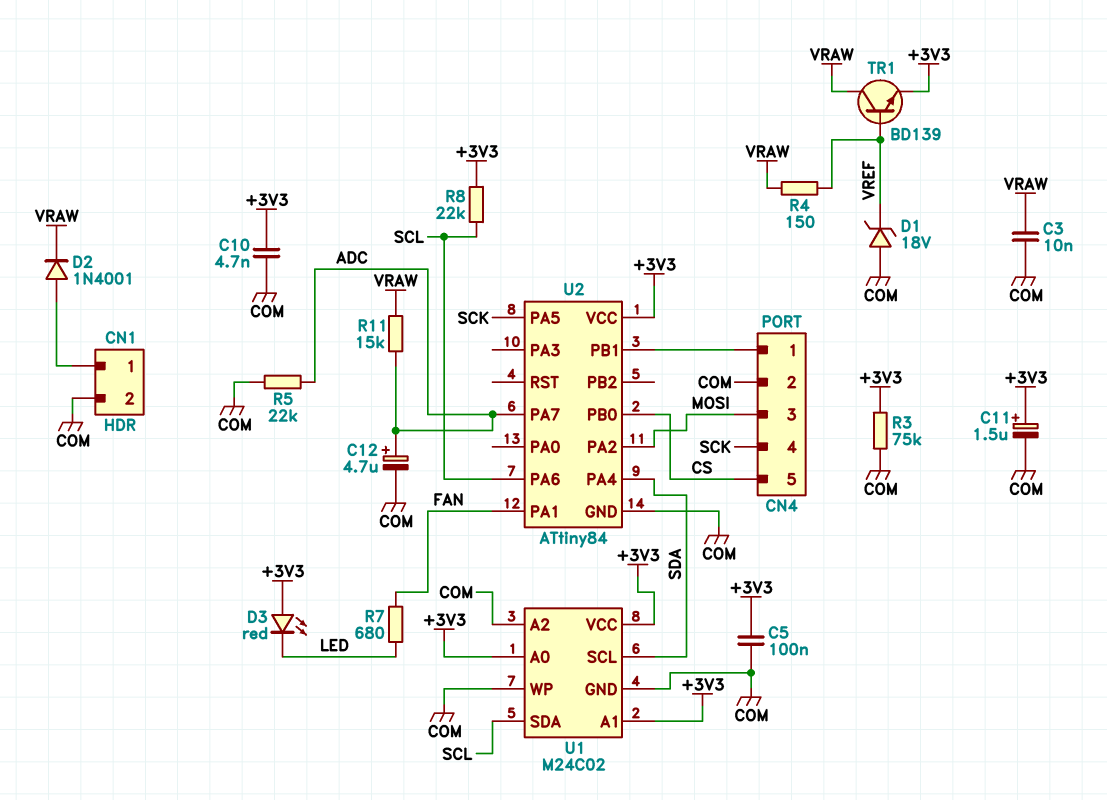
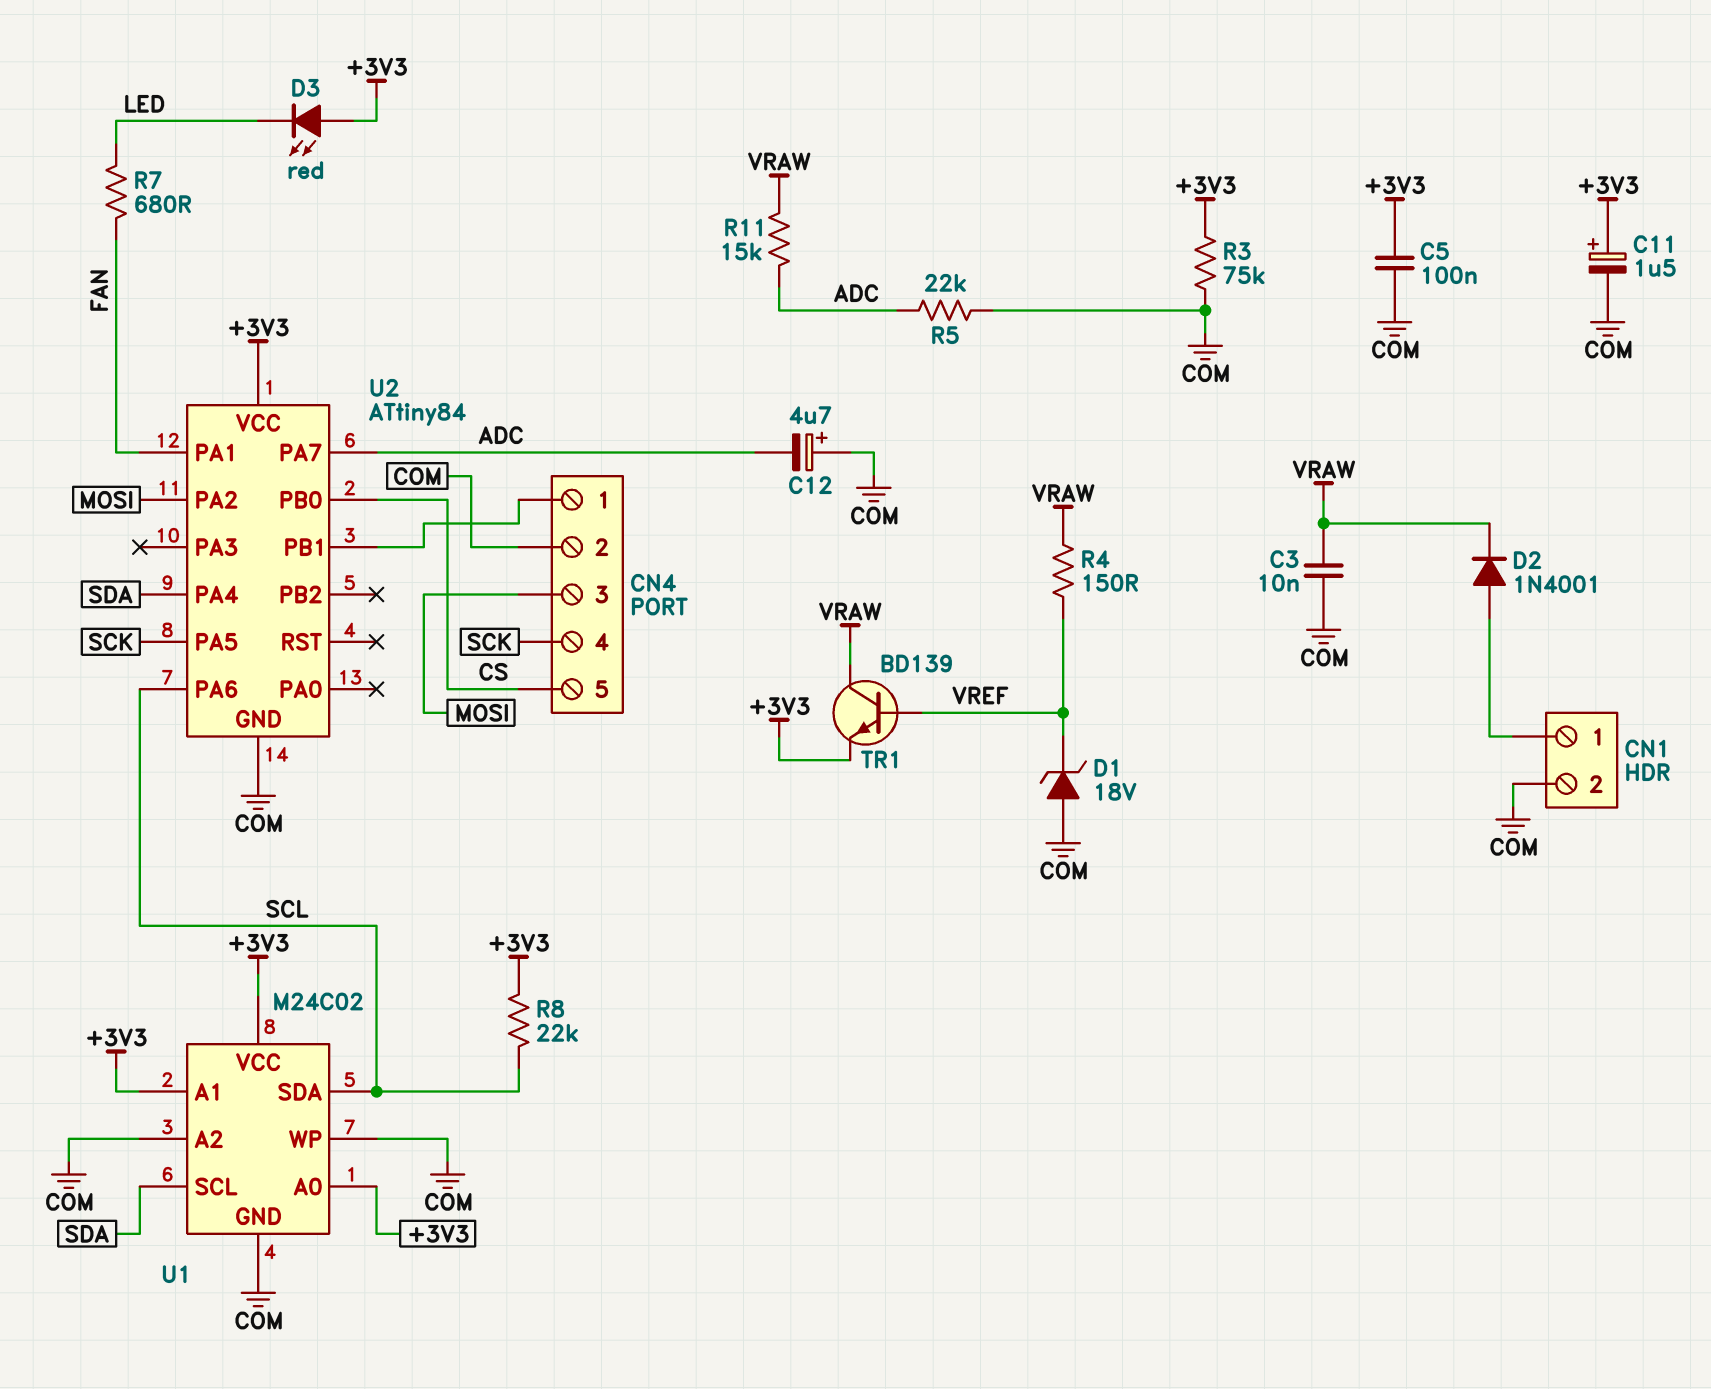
C10: 4.7nF (+3V3, COM) -> none
C12: 4.7uF (plus ADC, minus COM) -> 4.7uF (plus COM, minus ADC)

